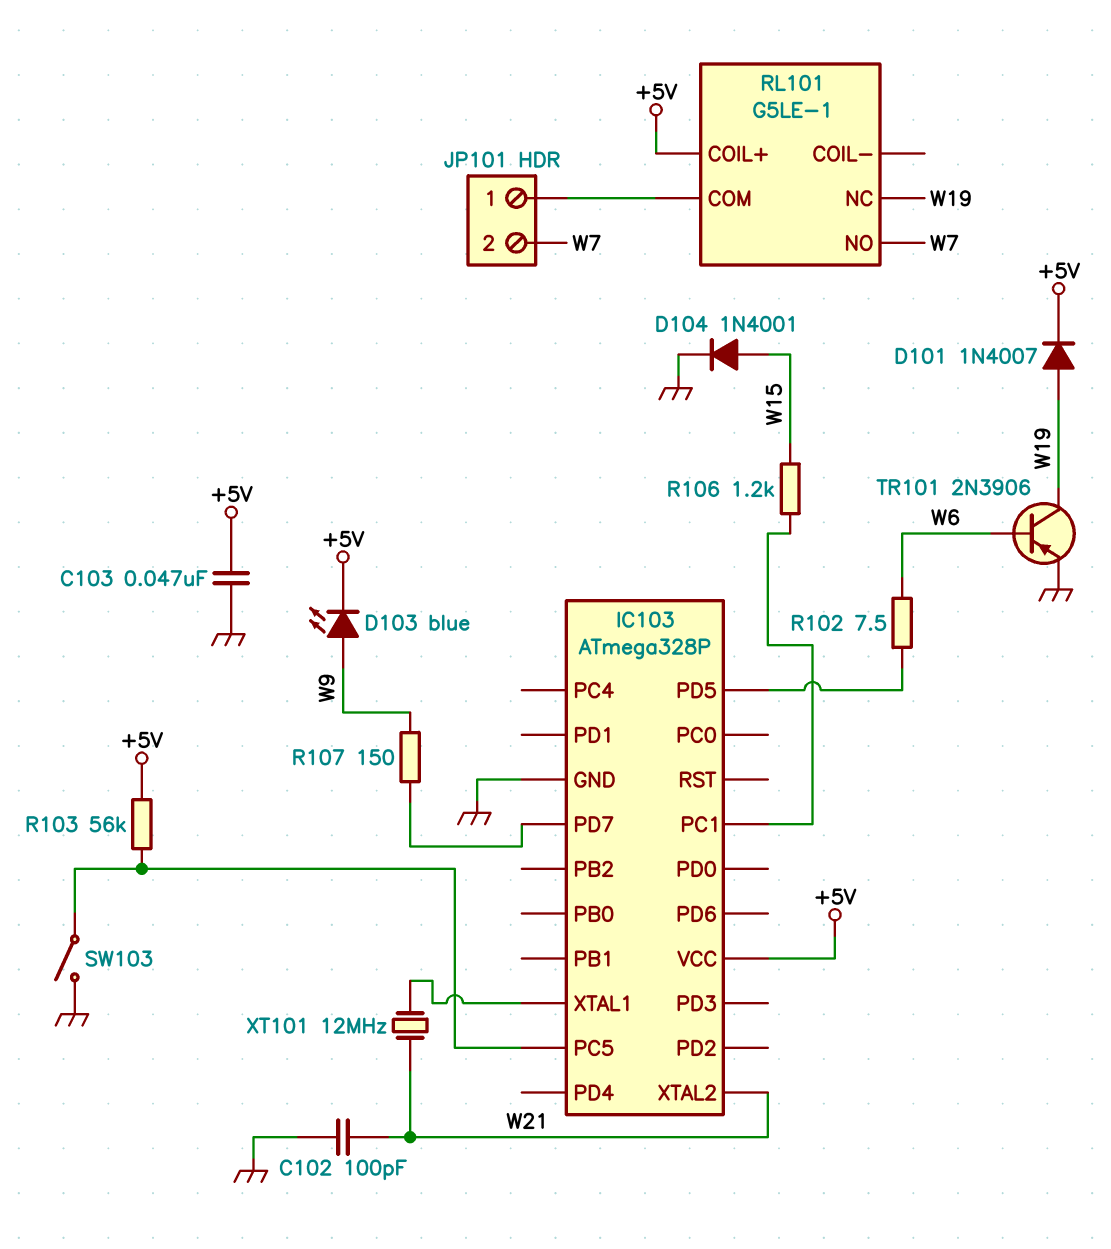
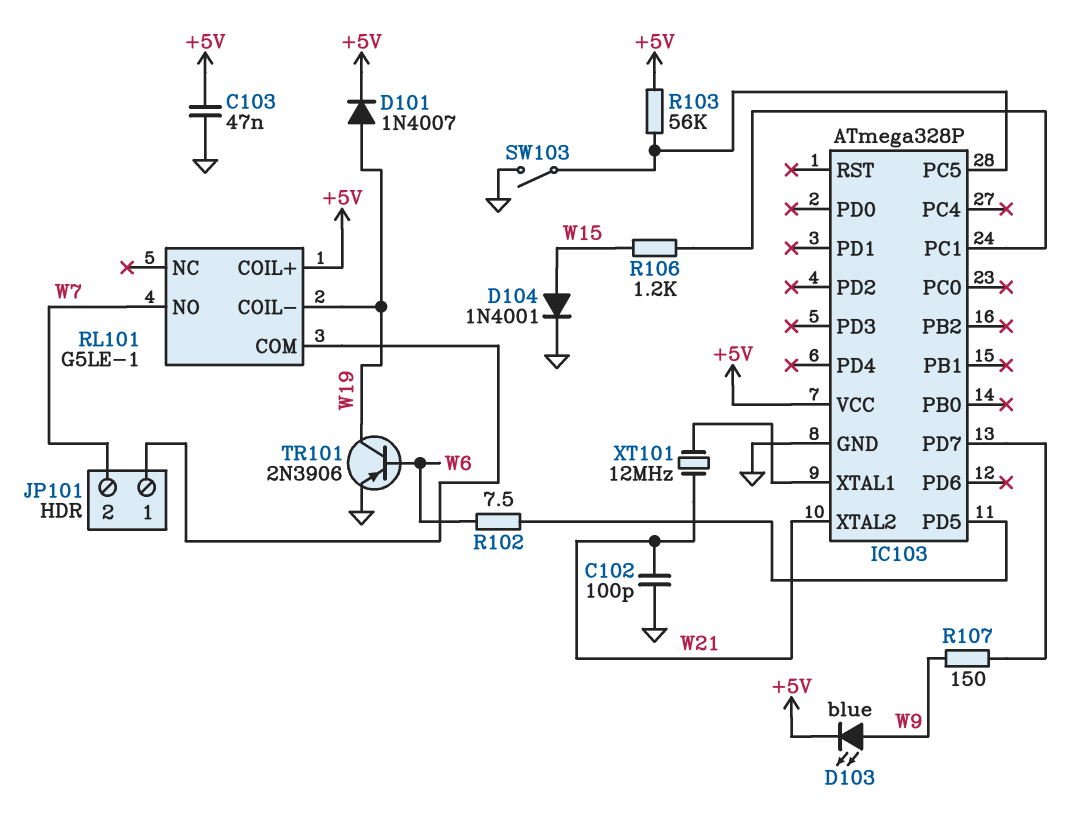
RL101 pin COIL-: none -> W19
RL101 pin NC: W19 -> none

